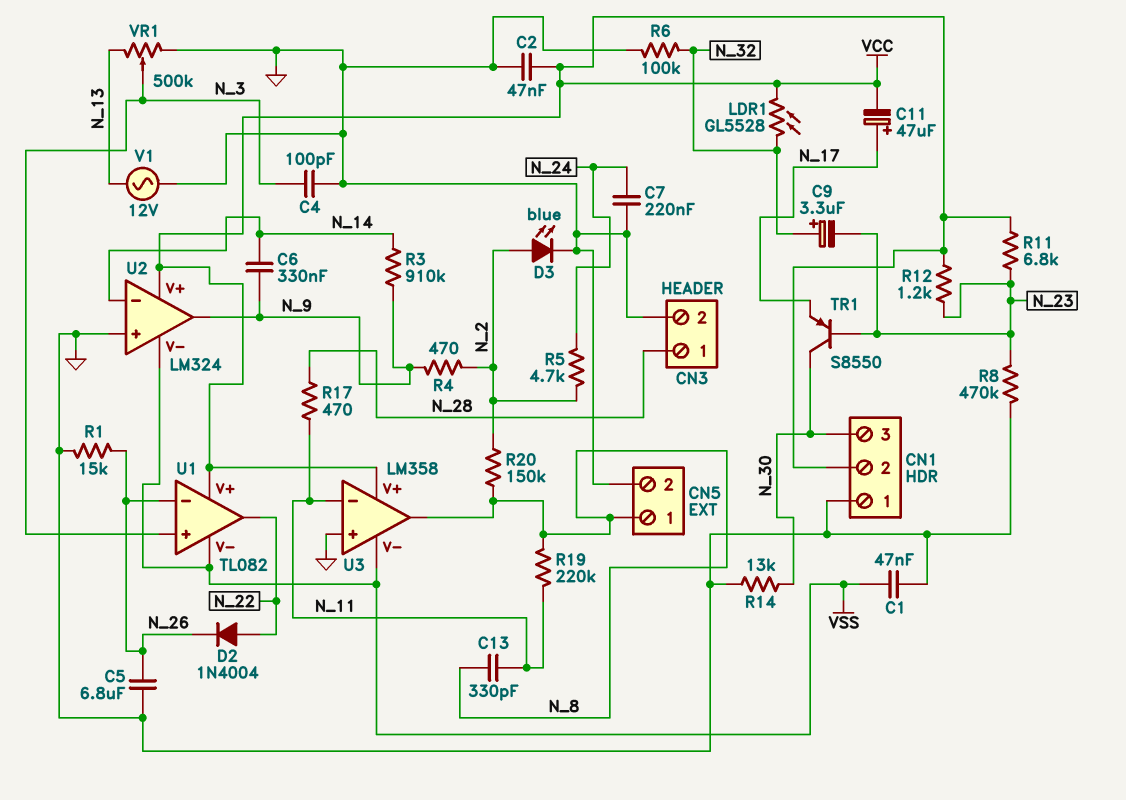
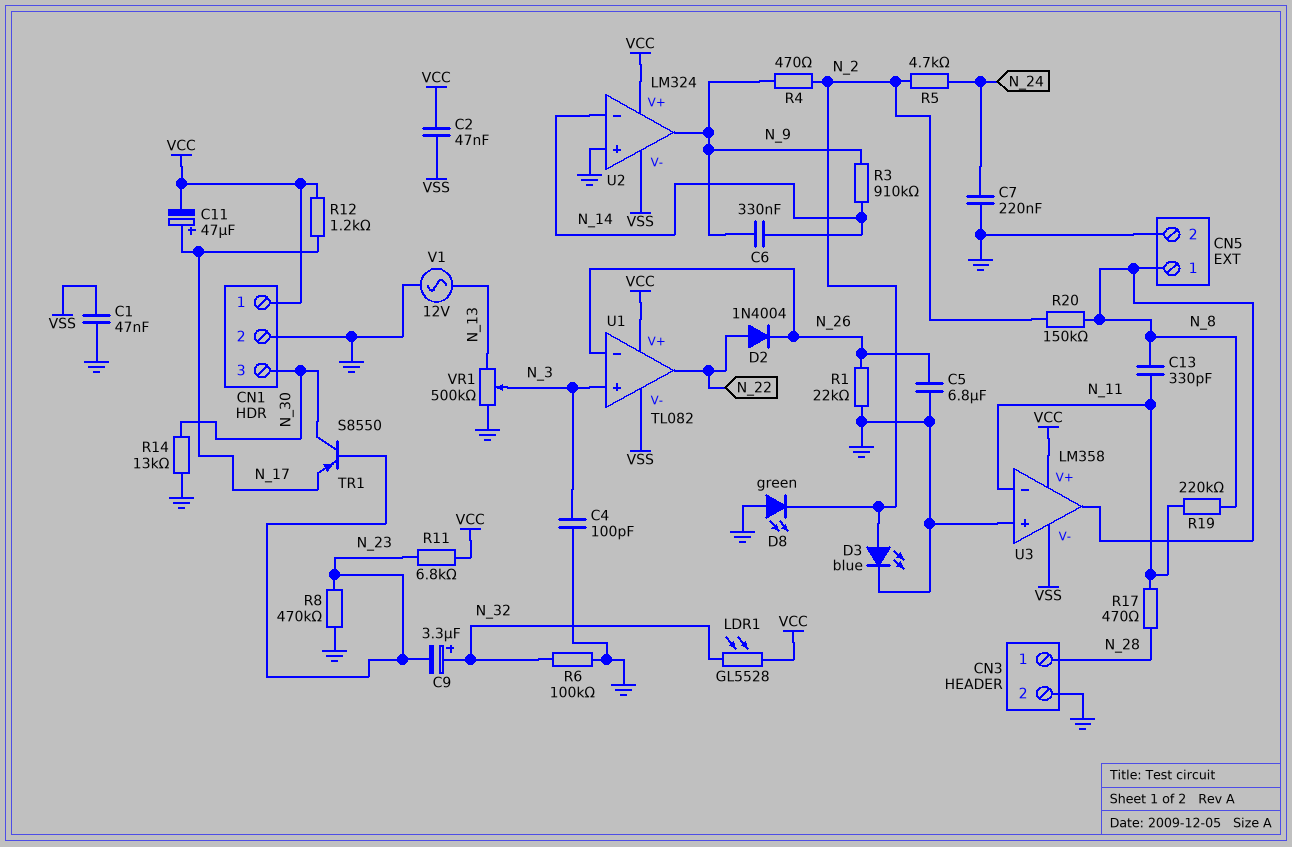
C2: 47nF (GND, VCC) -> 47nF (VCC, VSS)
CN1 pin 1: GND -> VCC
CN1 pin 2: VCC -> GND
D8: none -> LED green (A GND, K N_2)
R1: 15k (GND, N_26) -> 22k (GND, N_26)
R12: 1.2k (N_23, VCC) -> 1.2k (N_17, VCC)

